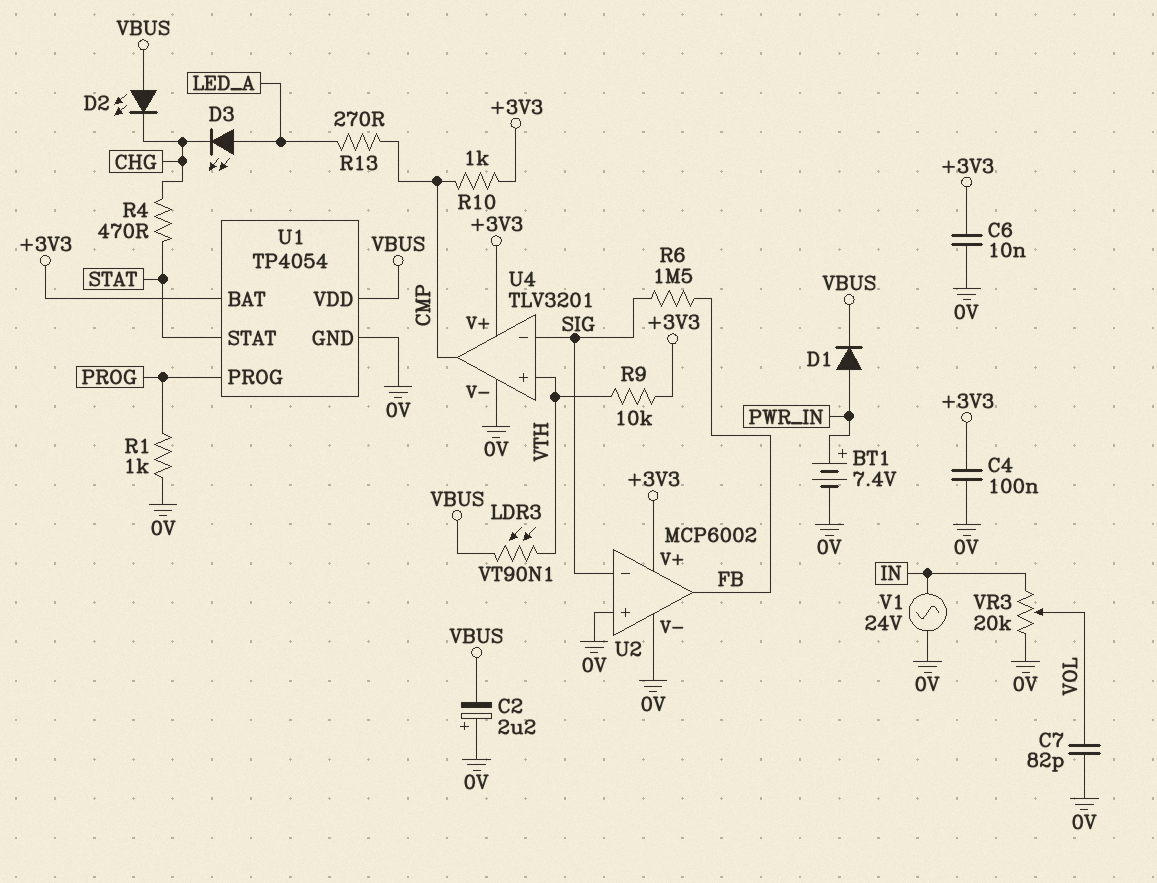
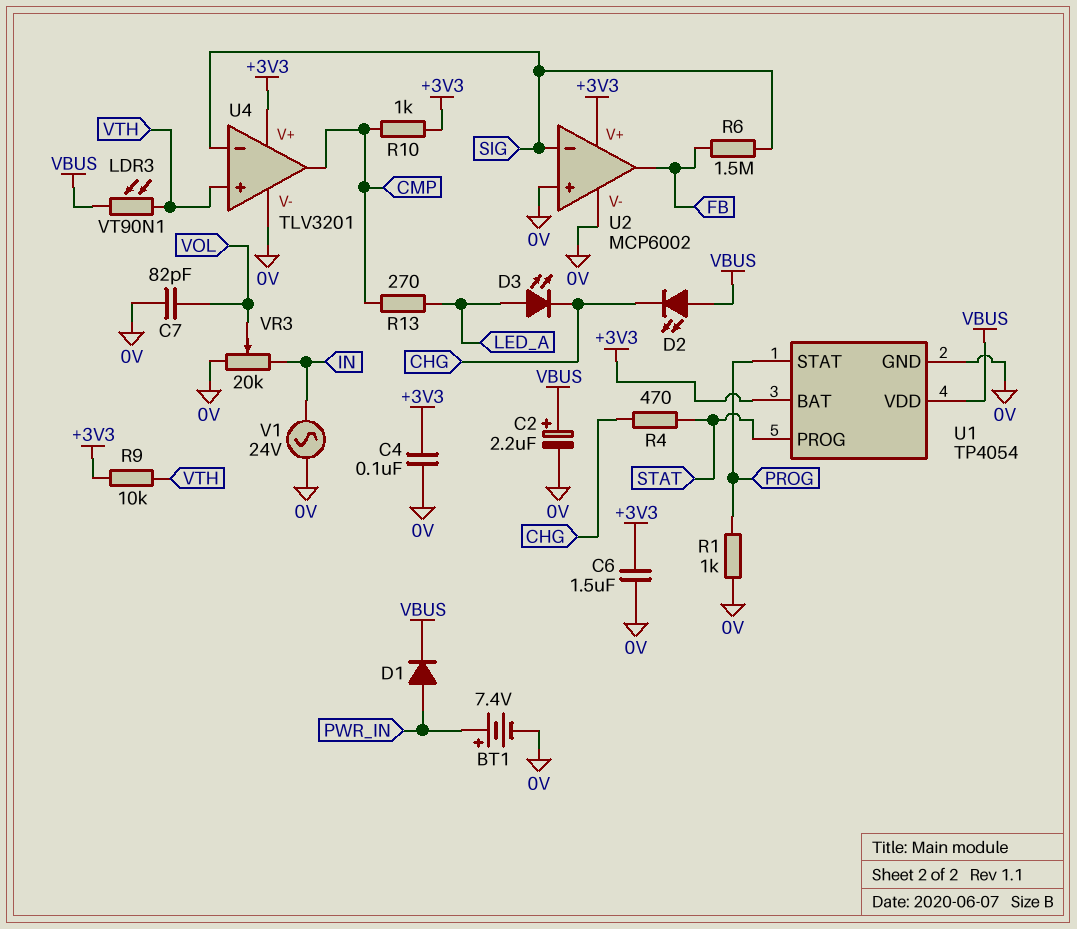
C2: 2.2uF (plus 0V, minus VBUS) -> 2.2uF (plus VBUS, minus 0V)
C6: 10nF (+3V3, 0V) -> 1.5uF (+3V3, 0V)
U1 pin PROG: PROG -> STAT
U1 pin STAT: STAT -> PROG

